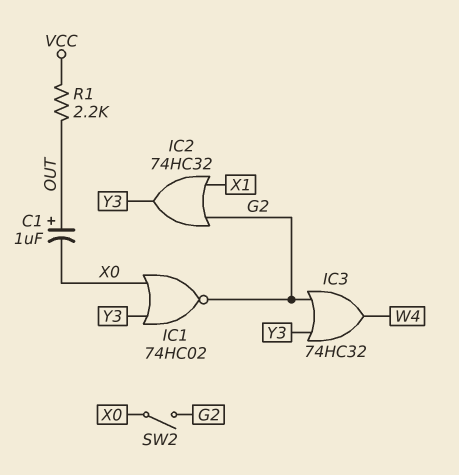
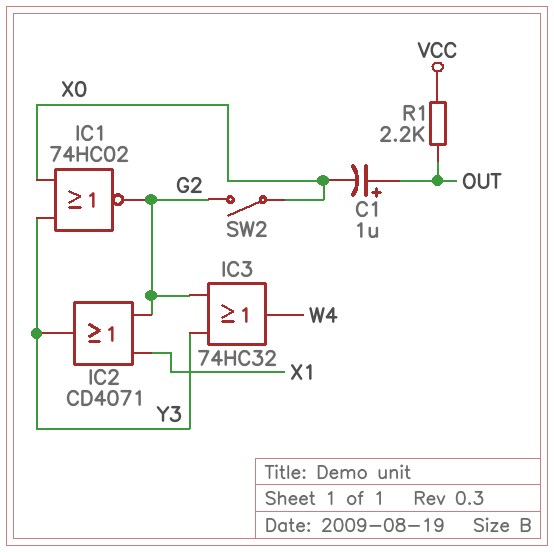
IC2: OR 74HC32 (in G2, in X1, out Y3) -> OR CD4071 (in G2, in X1, out Y3)

